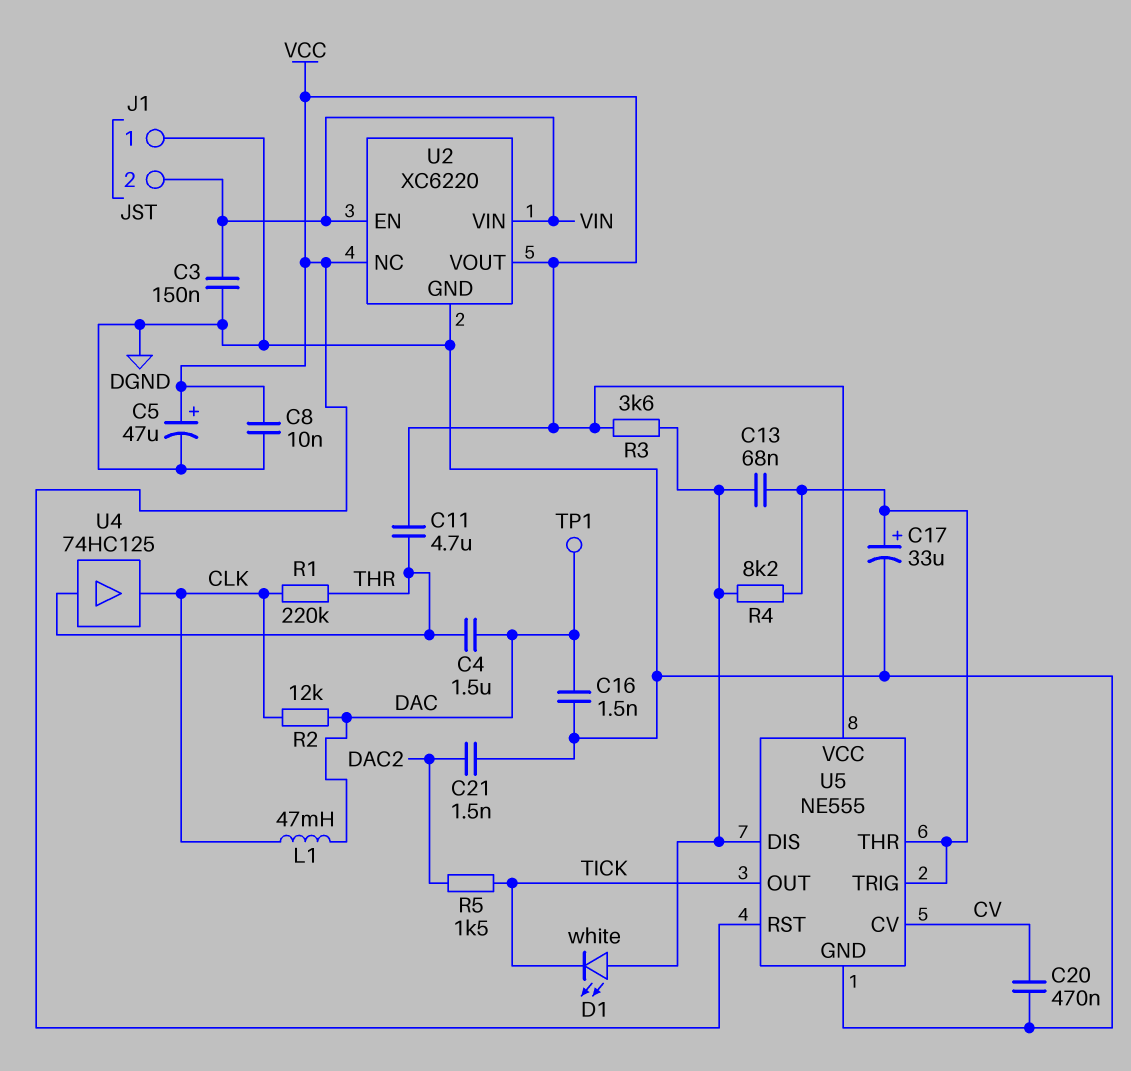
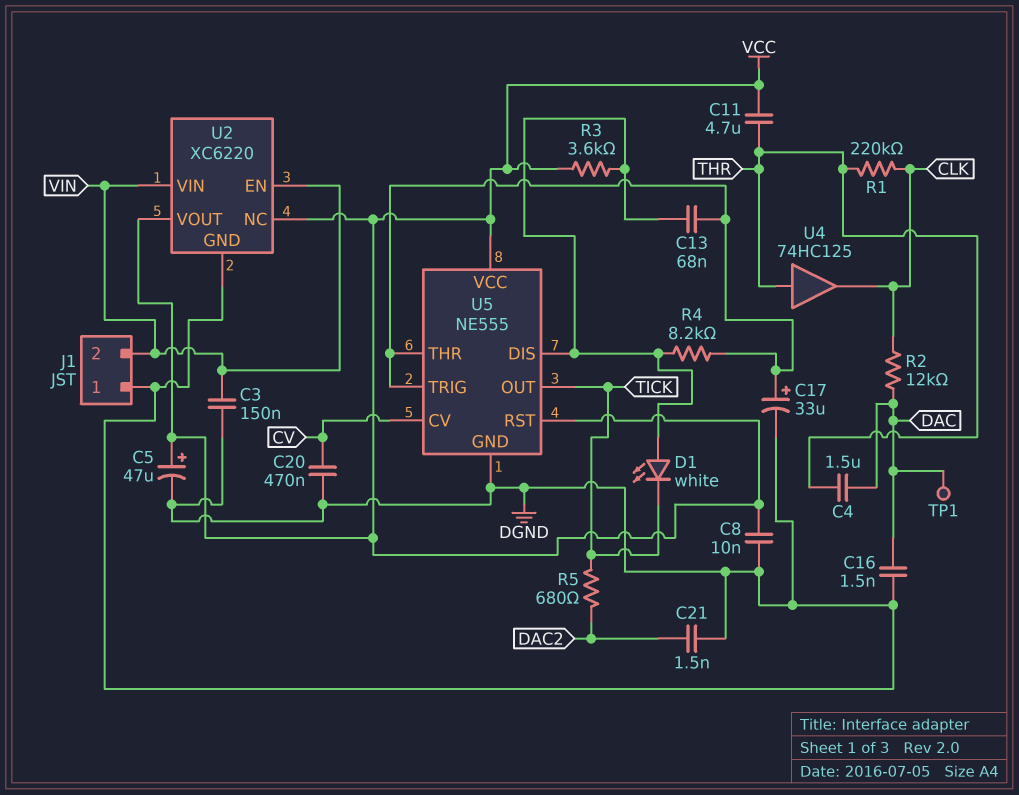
L1: 47mH (CLK, DAC) -> none
R5: 1.5k (DAC2, TICK) -> 680 (DAC2, TICK)

